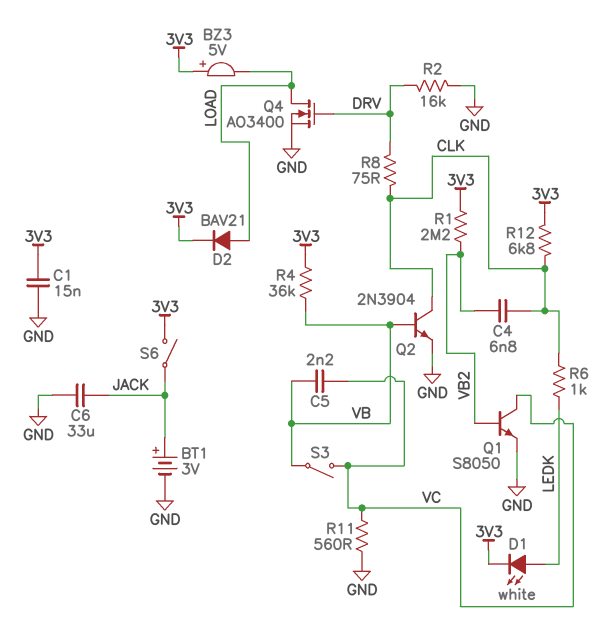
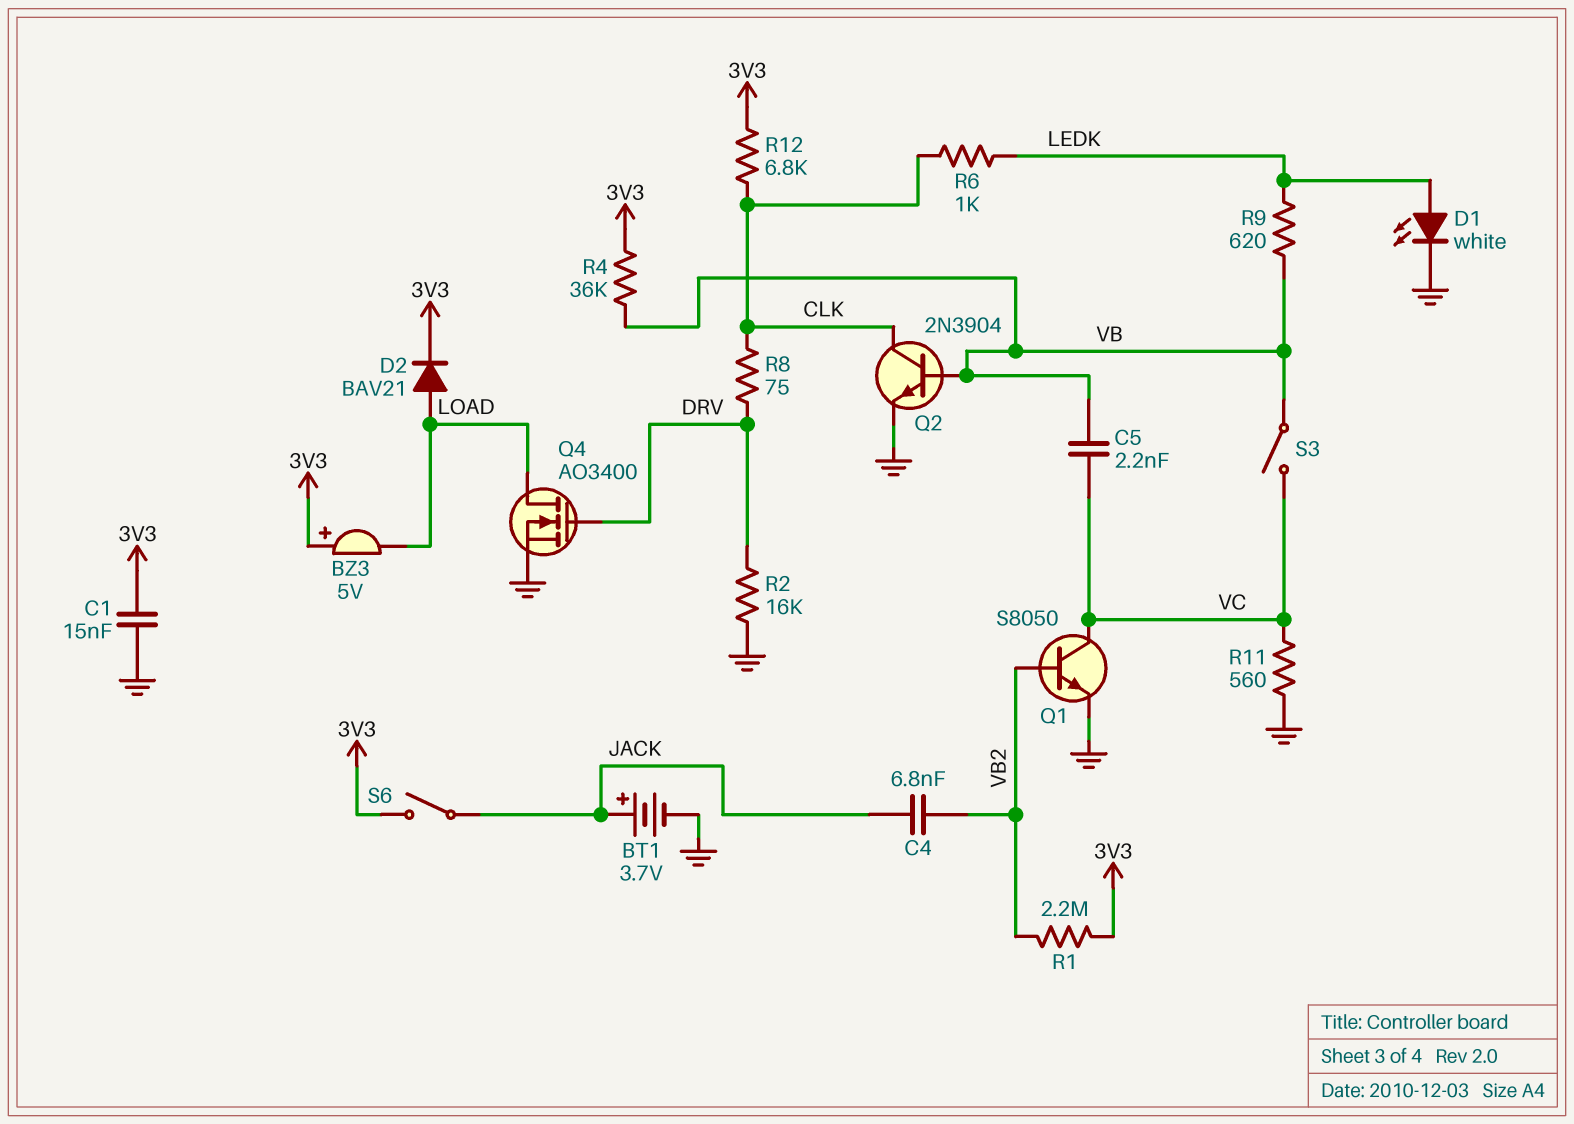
BT1: 3V (plus JACK, minus GND) -> 3.7V (plus JACK, minus GND)
C4: 6.8nF (CLK, VB2) -> 6.8nF (JACK, VB2)
C6: 33uF (GND, JACK) -> none
D1: LED white (A LEDK, K 3V3) -> LED white (A LEDK, K GND)
R9: none -> 620 (LEDK, VB)

